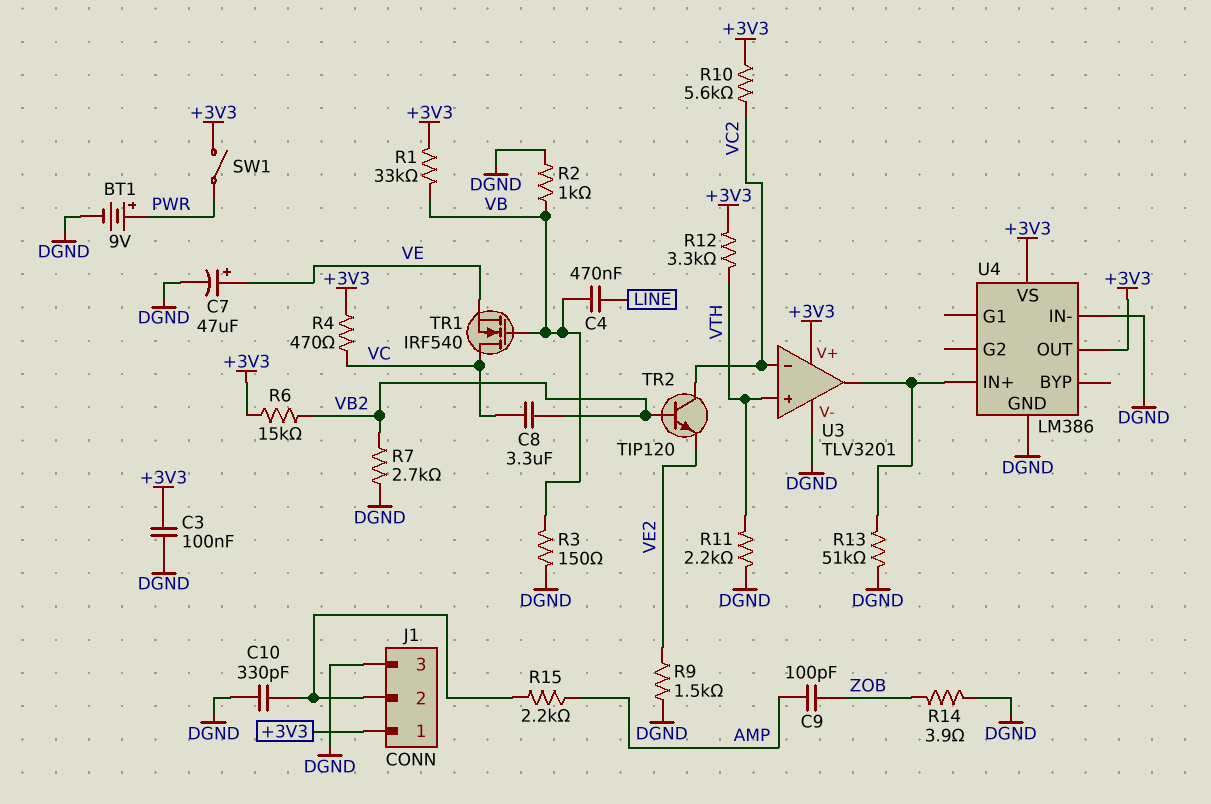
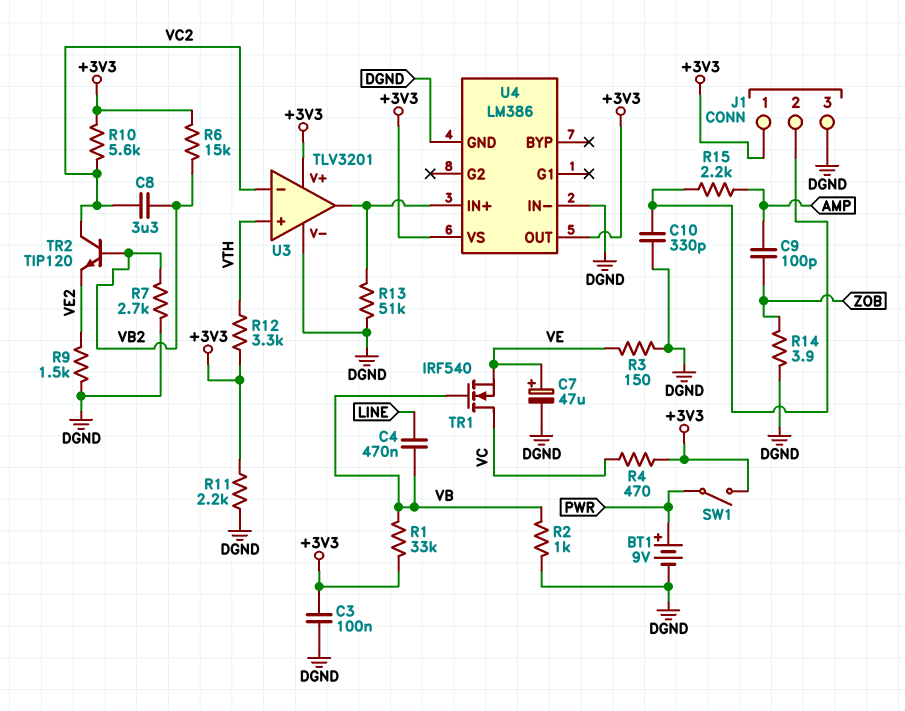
C8: 3.3uF (VB2, VC) -> 3.3uF (VB2, VC2)
R3: 150 (DGND, VB) -> 150 (DGND, VE)
R11: 2.2k (DGND, VTH) -> 2.2k (+3V3, DGND)

